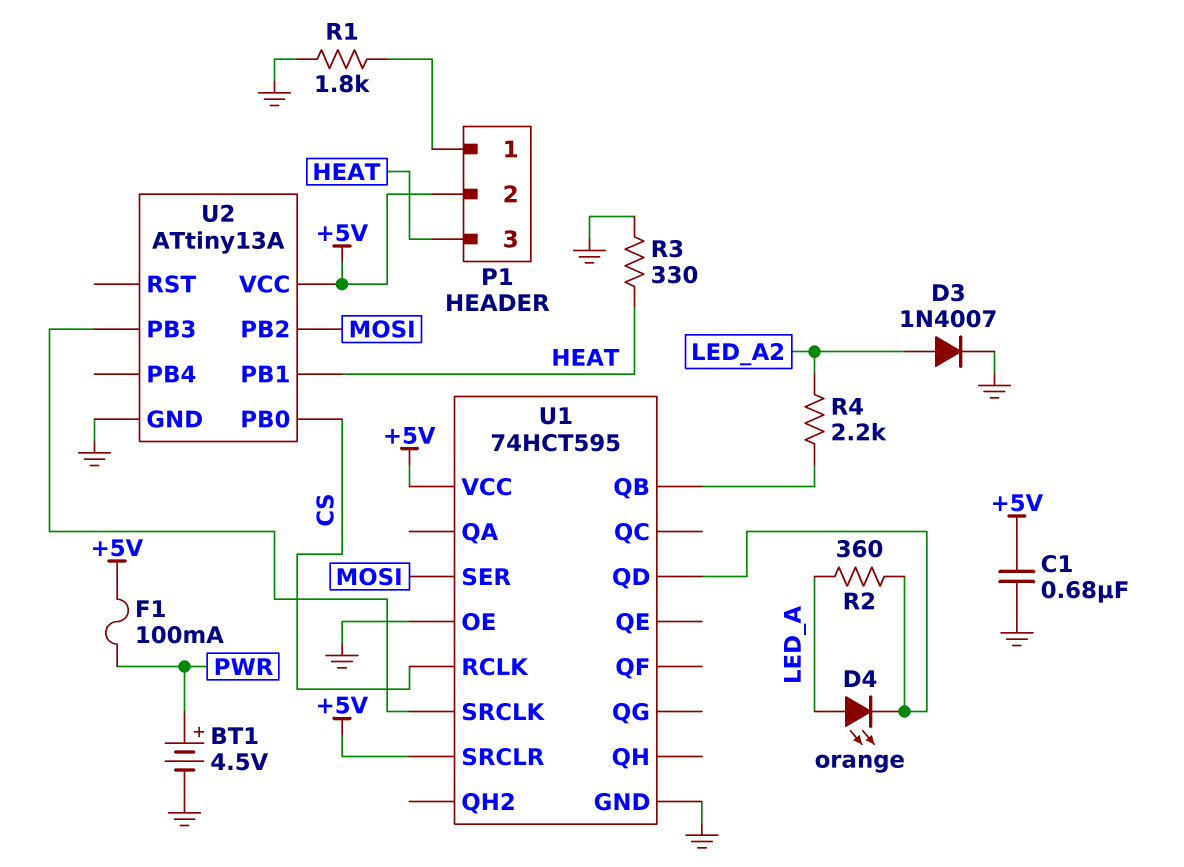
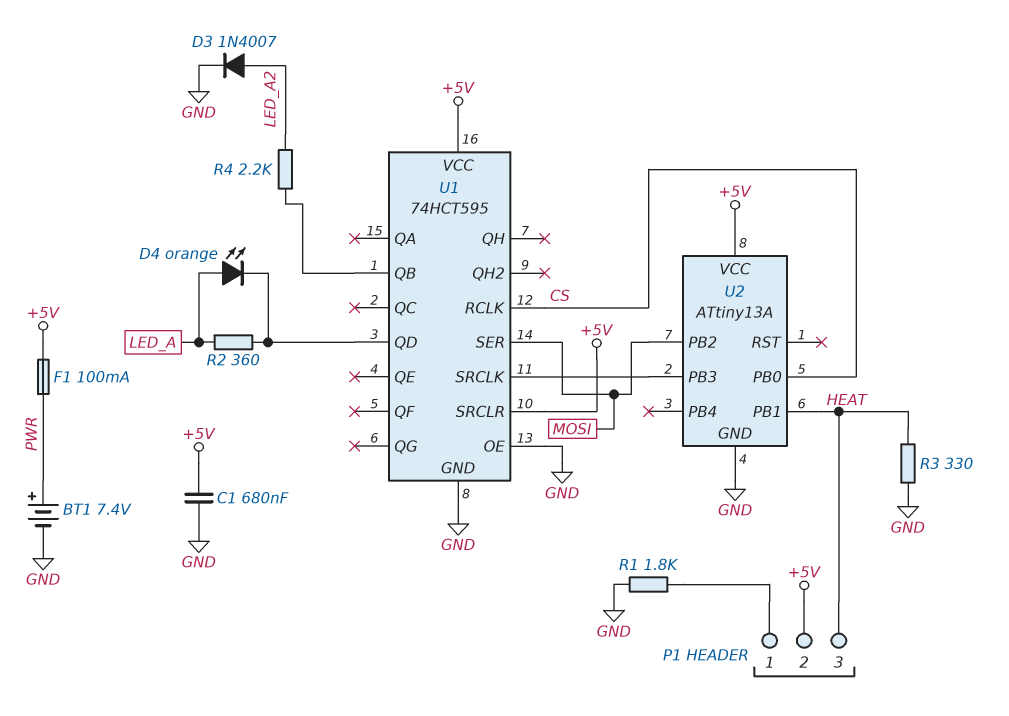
BT1: 4.5V (plus PWR, minus GND) -> 7.4V (plus PWR, minus GND)

